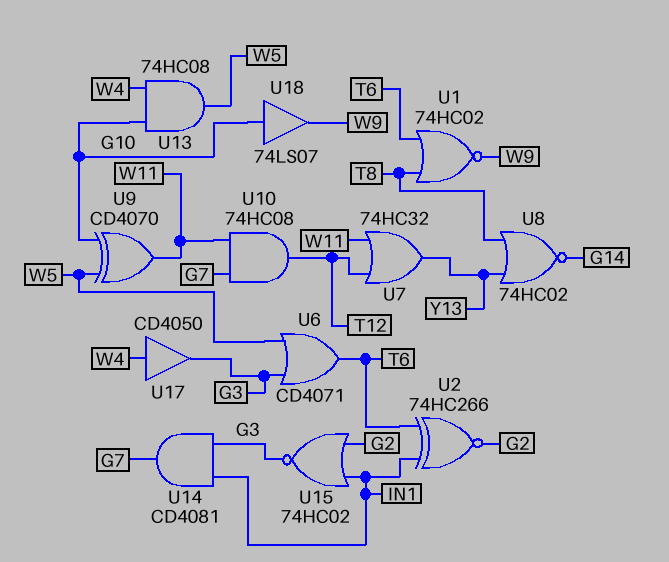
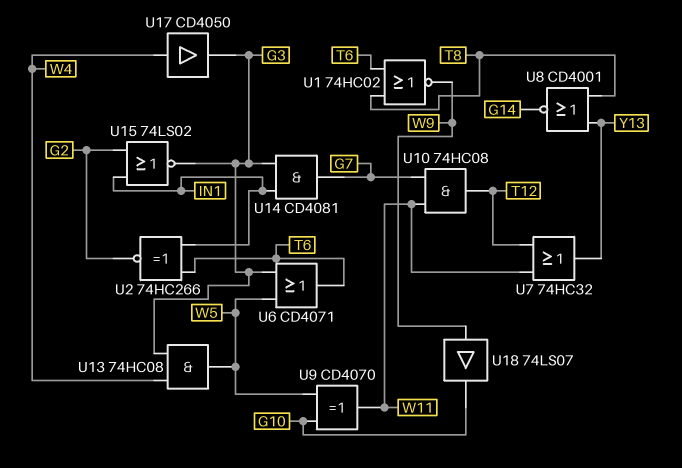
U8: NOR 74HC02 (in T8, in Y13, out G14) -> NOR CD4001 (in T8, in Y13, out G14)
U13: AND 74HC08 (in G10, in W4, out W5) -> AND 74HC08 (in G3, in W4, out W5)
U15: NOR 74HC02 (in G2, in IN1, out G3) -> NOR 74LS02 (in G2, in IN1, out G3)
U18: buffer 74LS07 (in G10, out W9) -> buffer 74LS07 (in W9, out G10)

